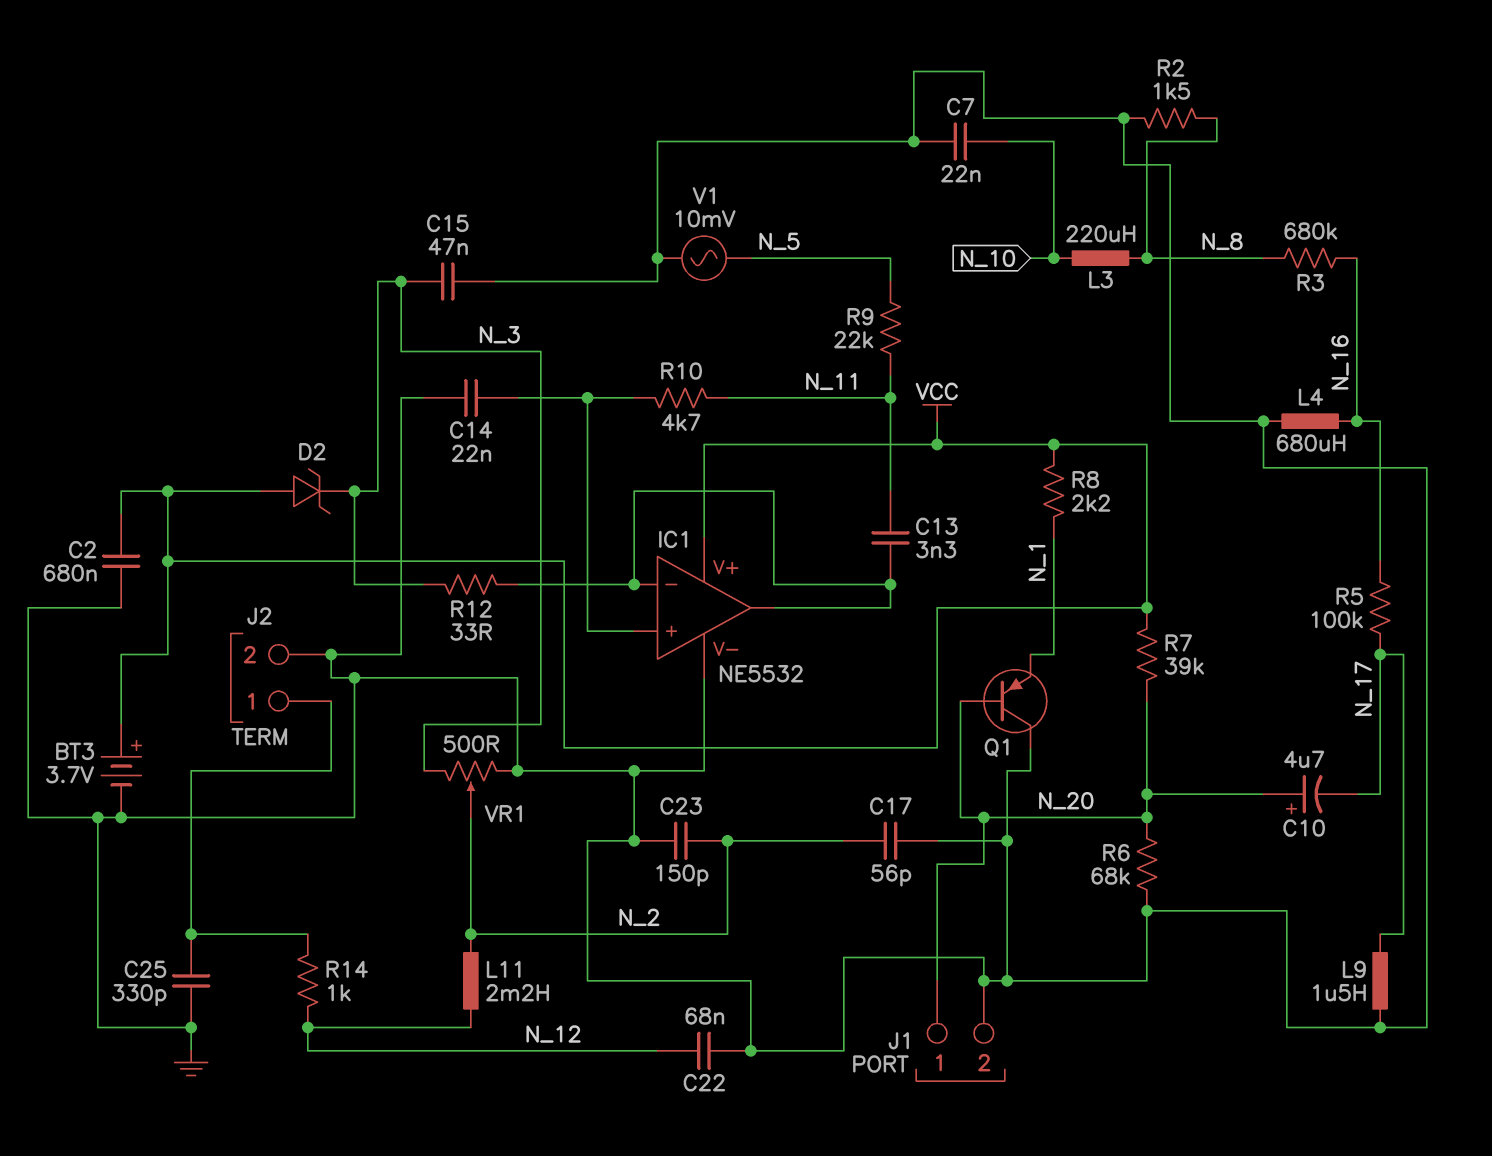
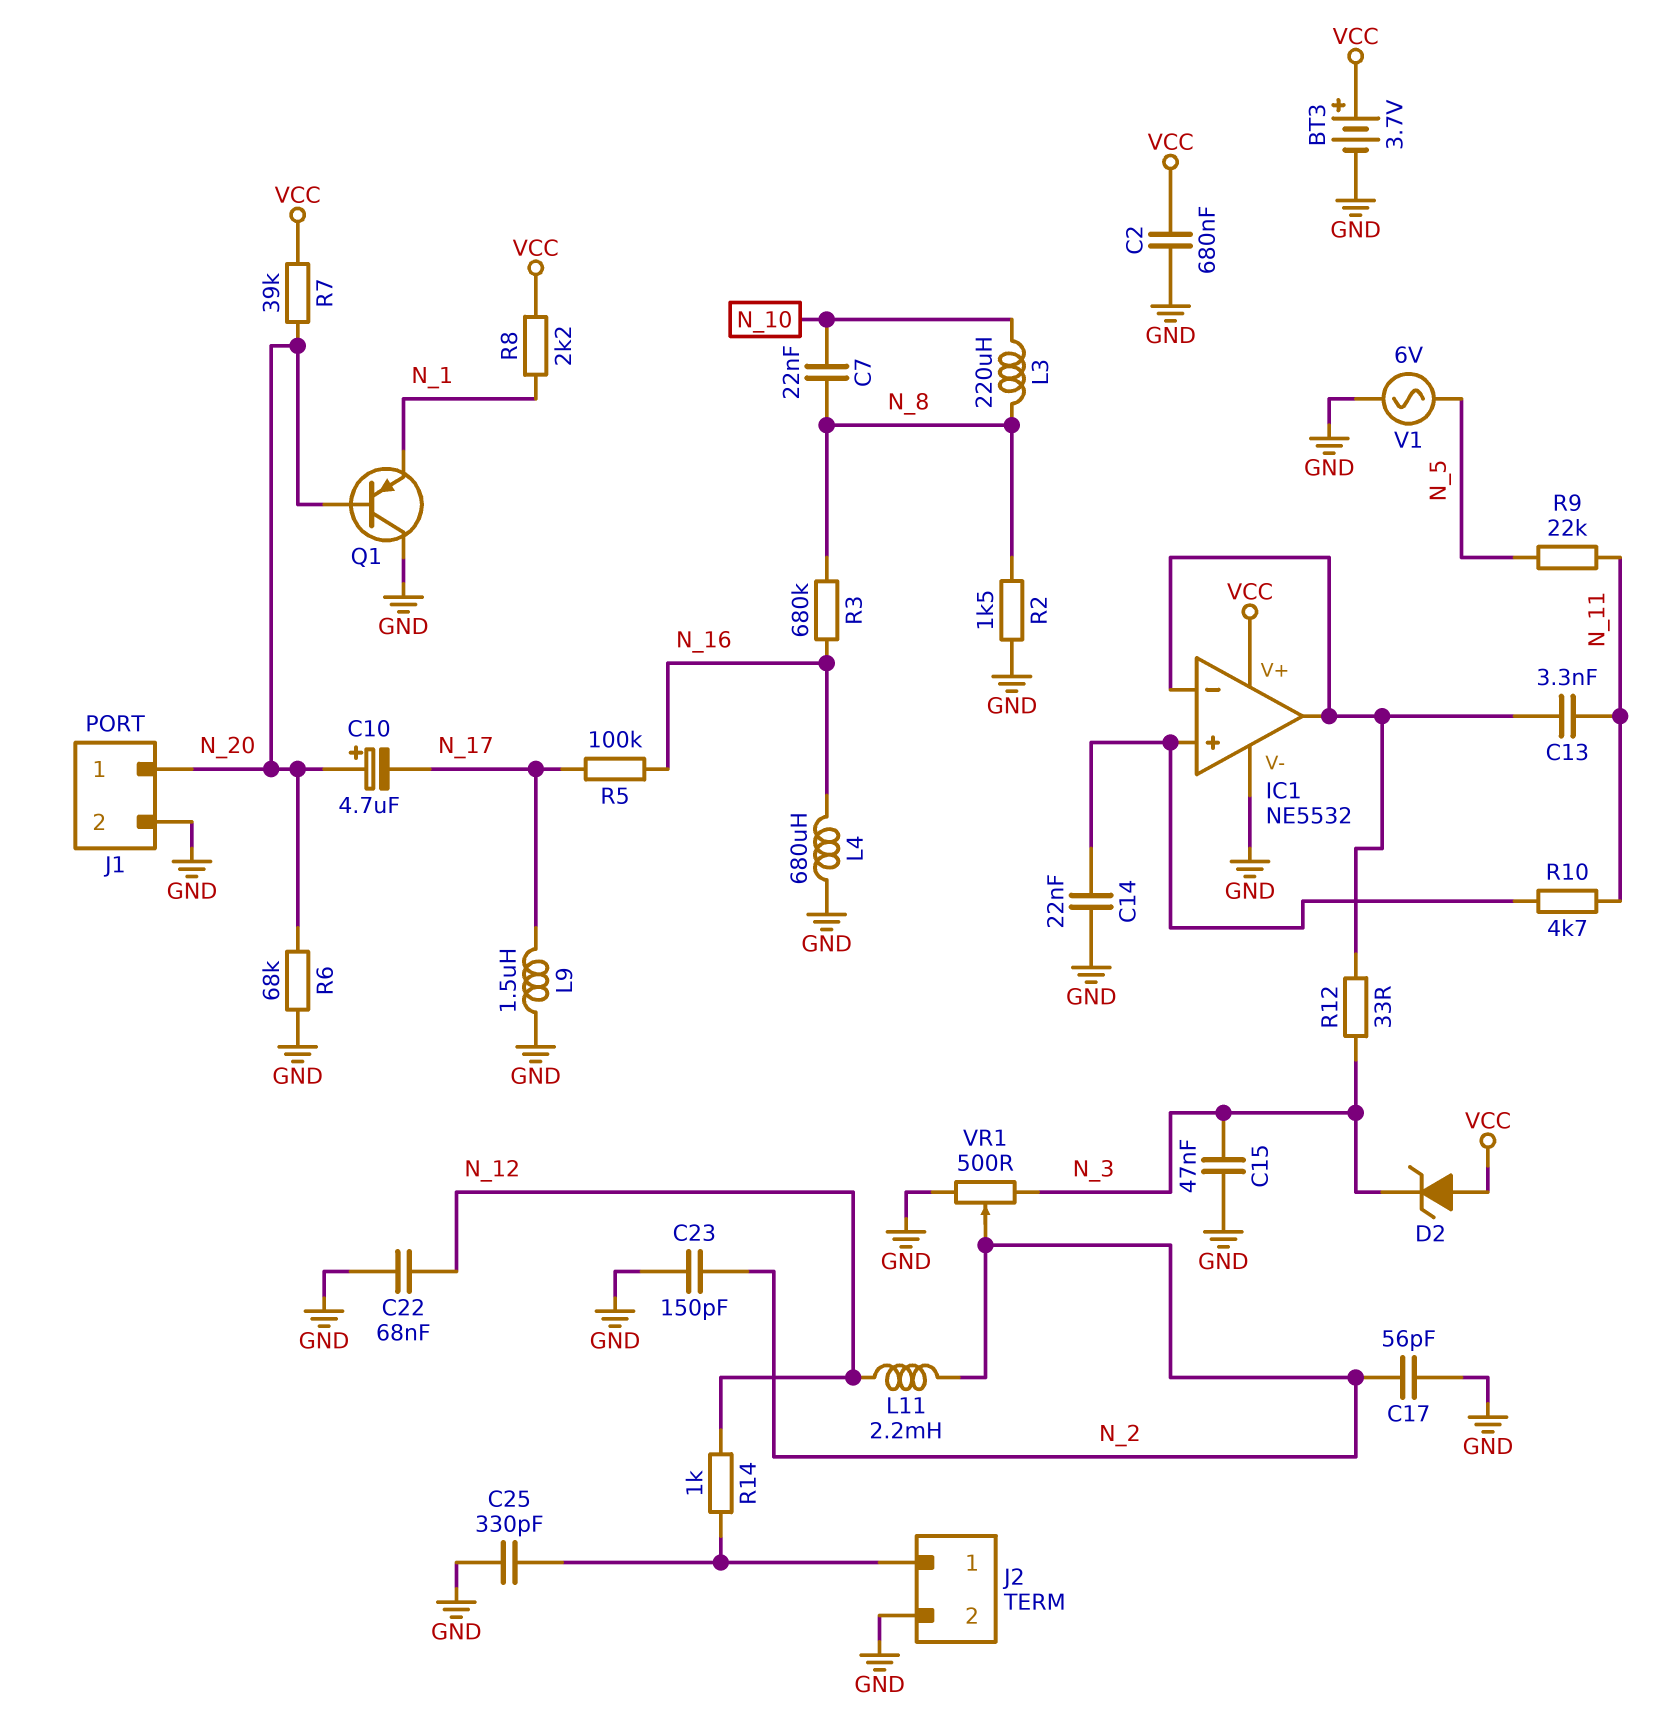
C7: 22nF (GND, N_10) -> 22nF (N_8, N_10)
V1: AC 10mV (GND, N_5) -> AC 6V (GND, N_5)

